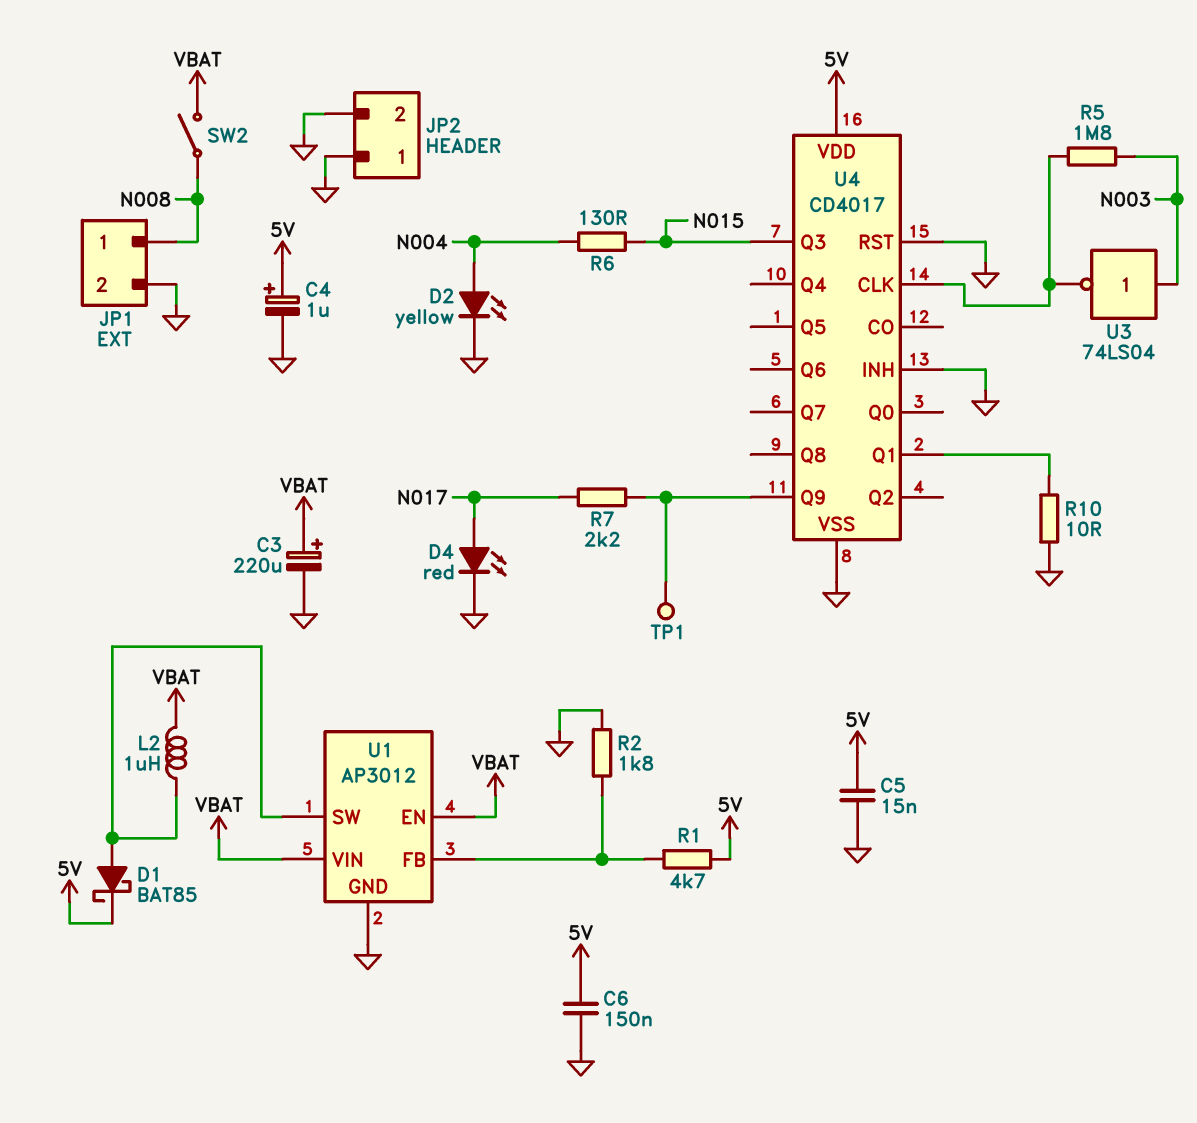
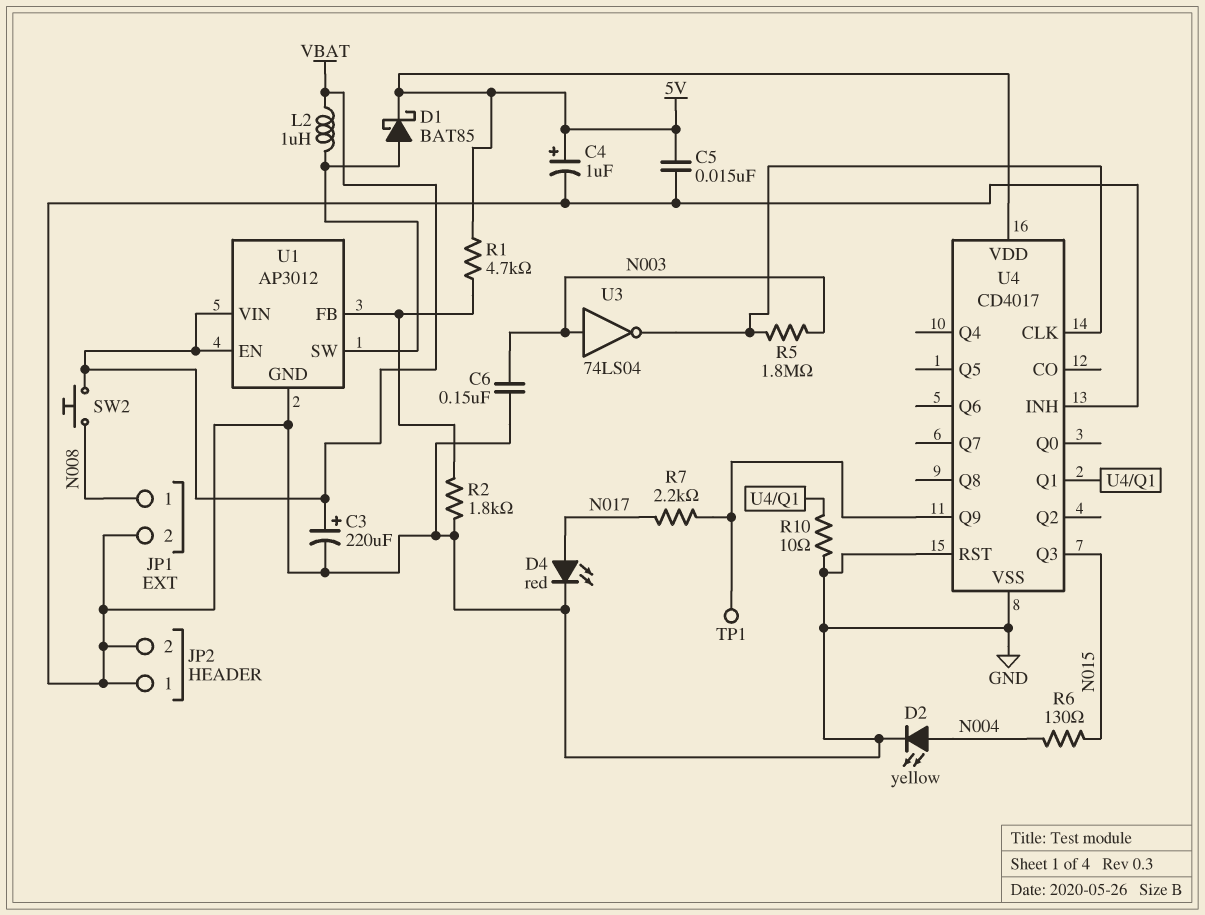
C6: 150nF (5V, GND) -> 150nF (GND, N003)
SW2: switch (N008, VBAT) -> button (N008, VBAT)

